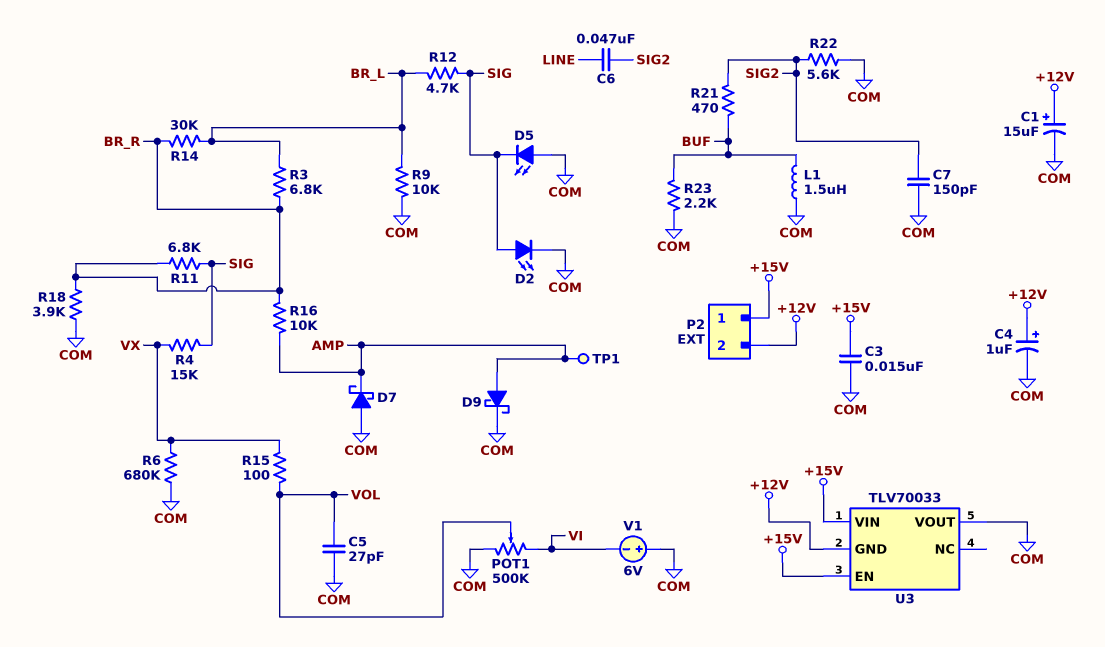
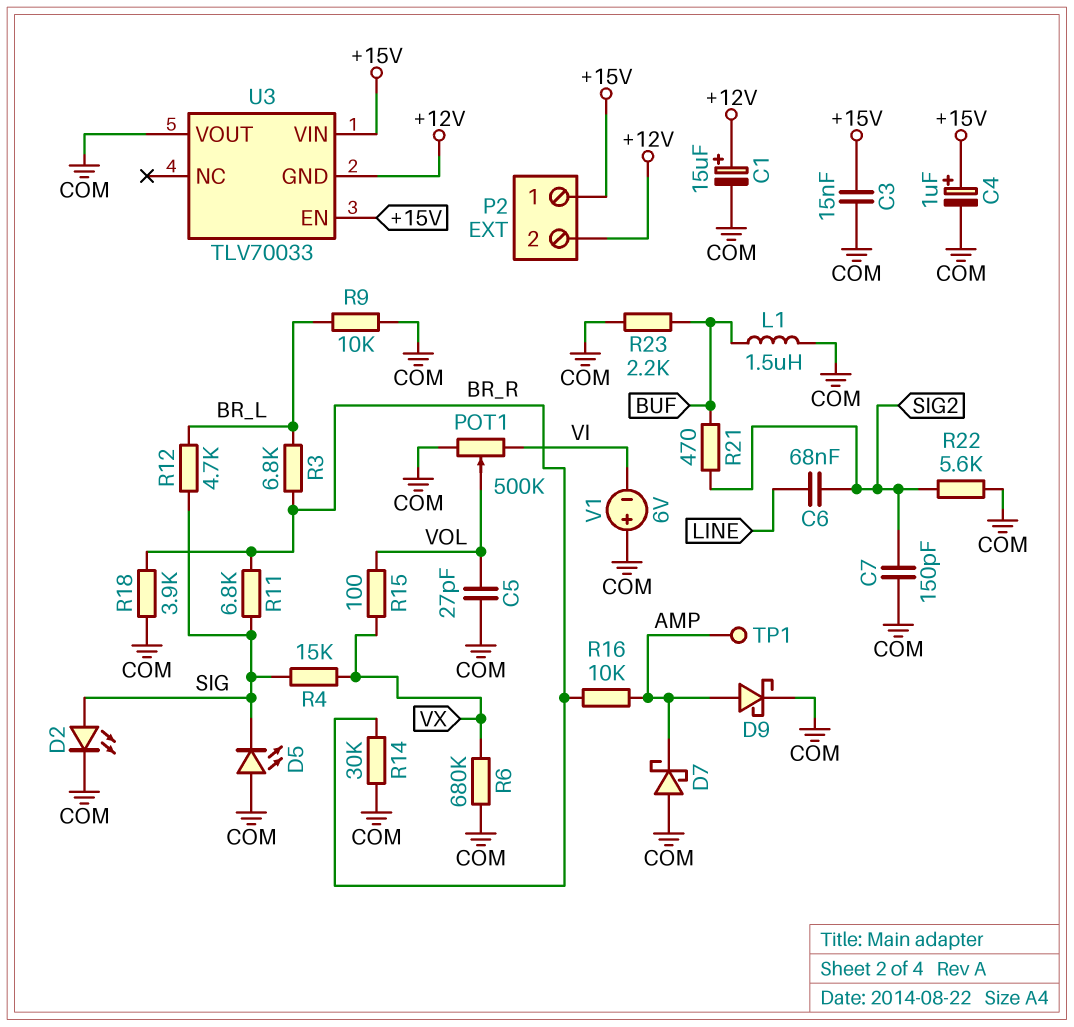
C4: 1uF (plus +12V, minus COM) -> 1uF (plus +15V, minus COM)
C6: 47nF (LINE, SIG2) -> 68nF (LINE, SIG2)
R14: 30k (BR_L, BR_R) -> 30k (BR_R, COM)

